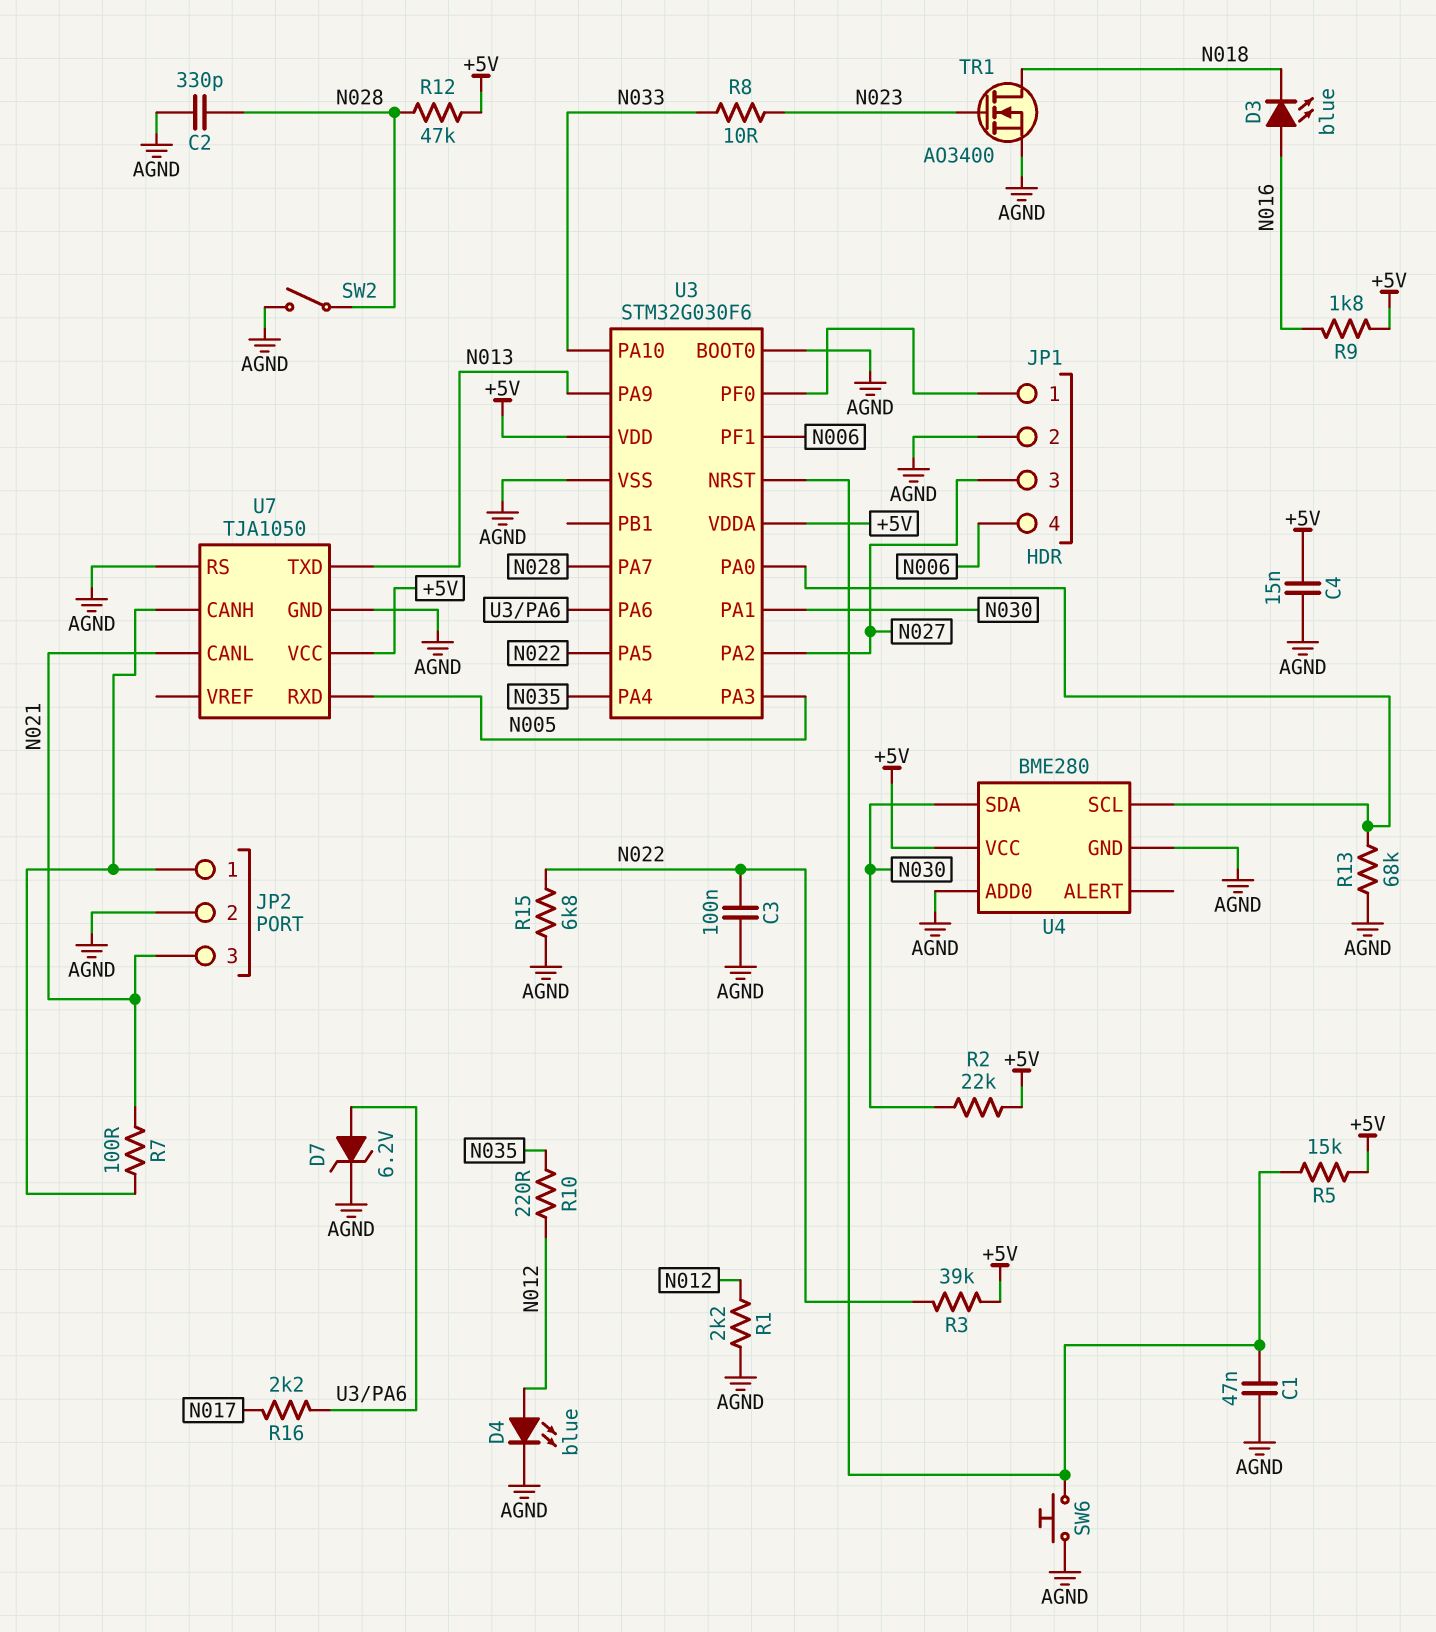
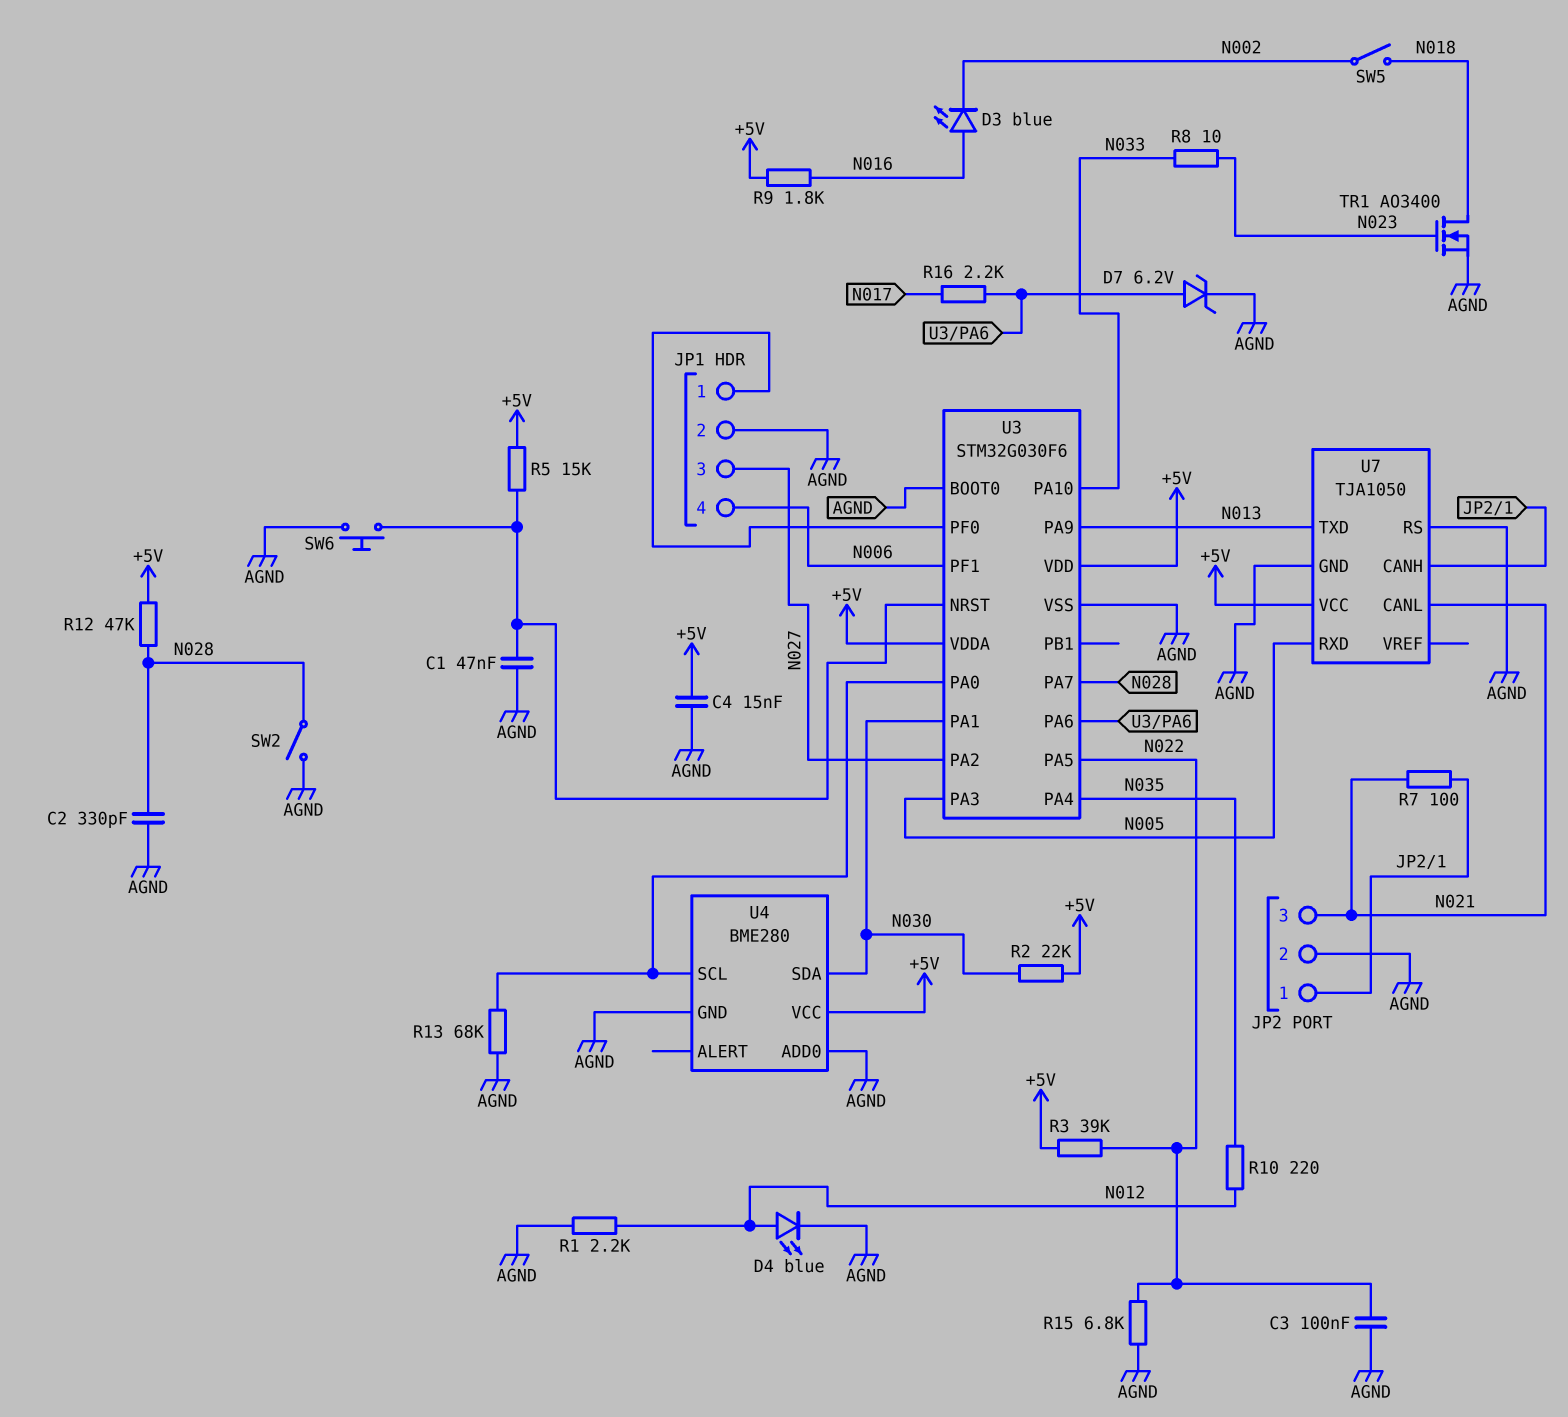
D3: LED blue (A N016, K N018) -> LED blue (A N016, K N002)
SW5: none -> switch (N002, N018)

